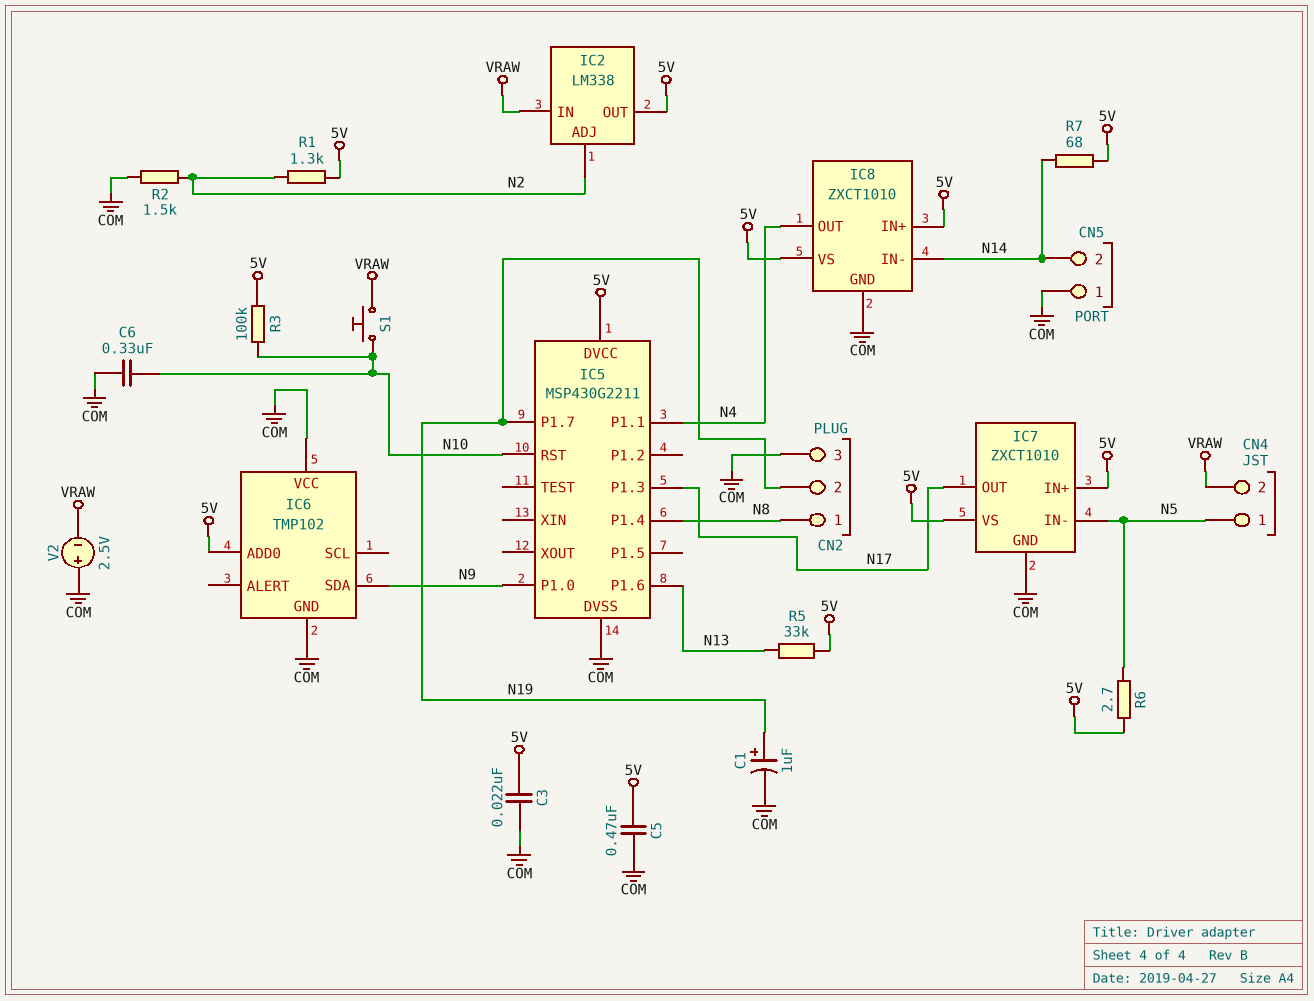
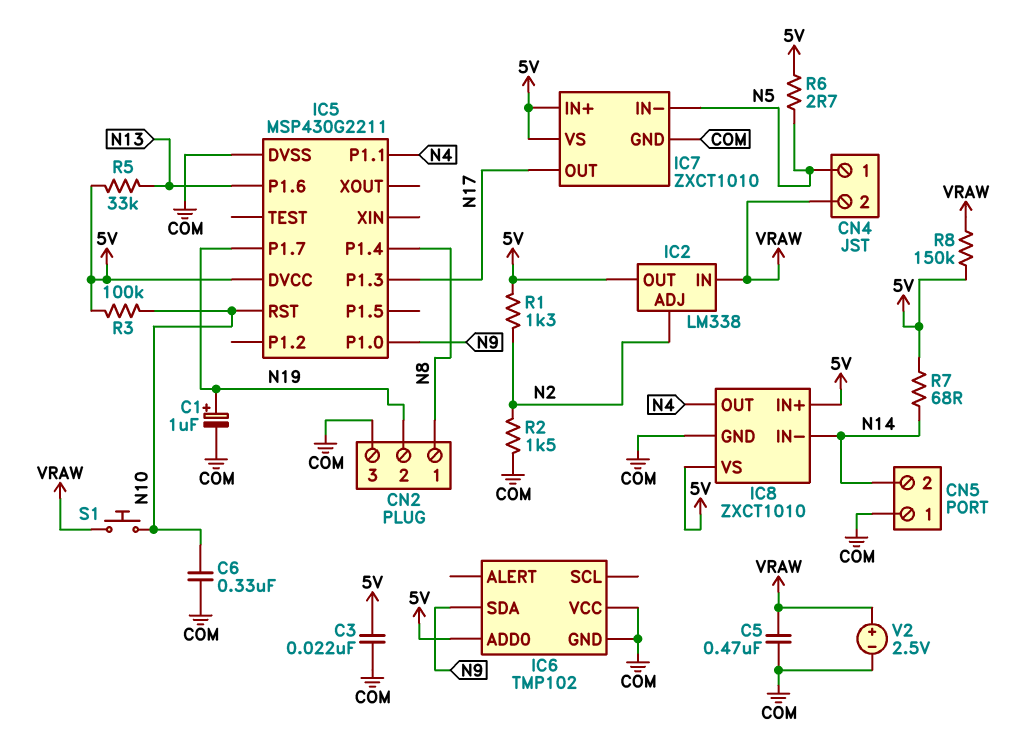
C5: 470nF (5V, COM) -> 470nF (COM, VRAW)
R8: none -> 150k (5V, VRAW)
V2: 2.5V (plus COM, minus VRAW) -> 2.5V (plus VRAW, minus COM)

